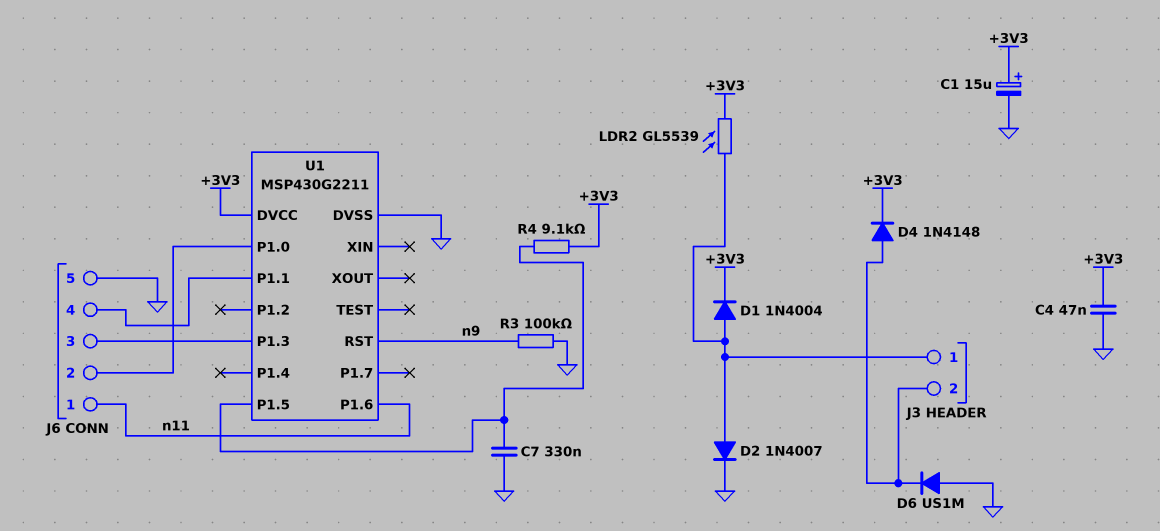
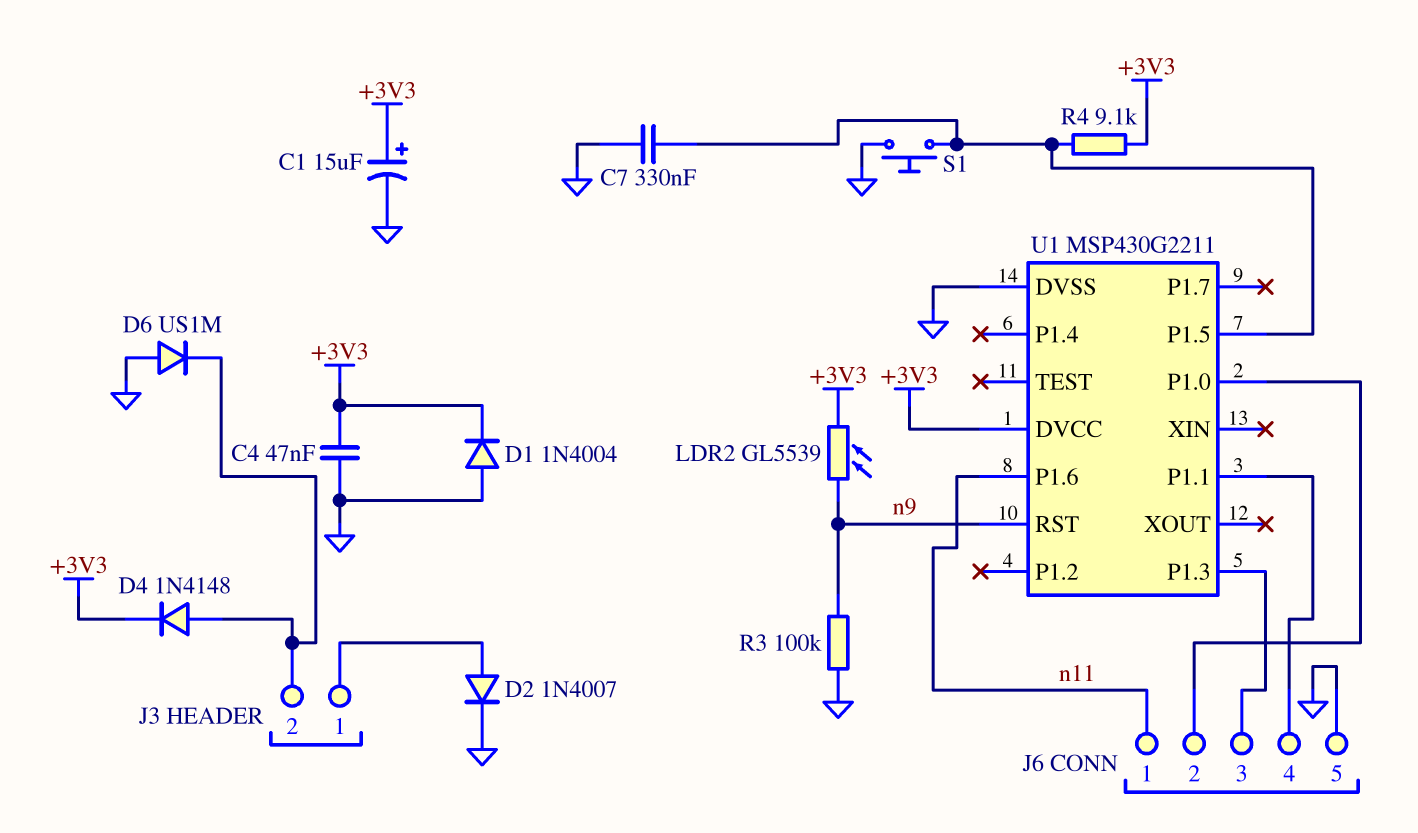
D1: diode 1N4004 (A J3/1, K +3V3) -> diode 1N4004 (A GND, K +3V3)
LDR2: GL5539 (+3V3, J3/1) -> GL5539 (+3V3, n9)
S1: none -> button (GND, U1/P1.5)

